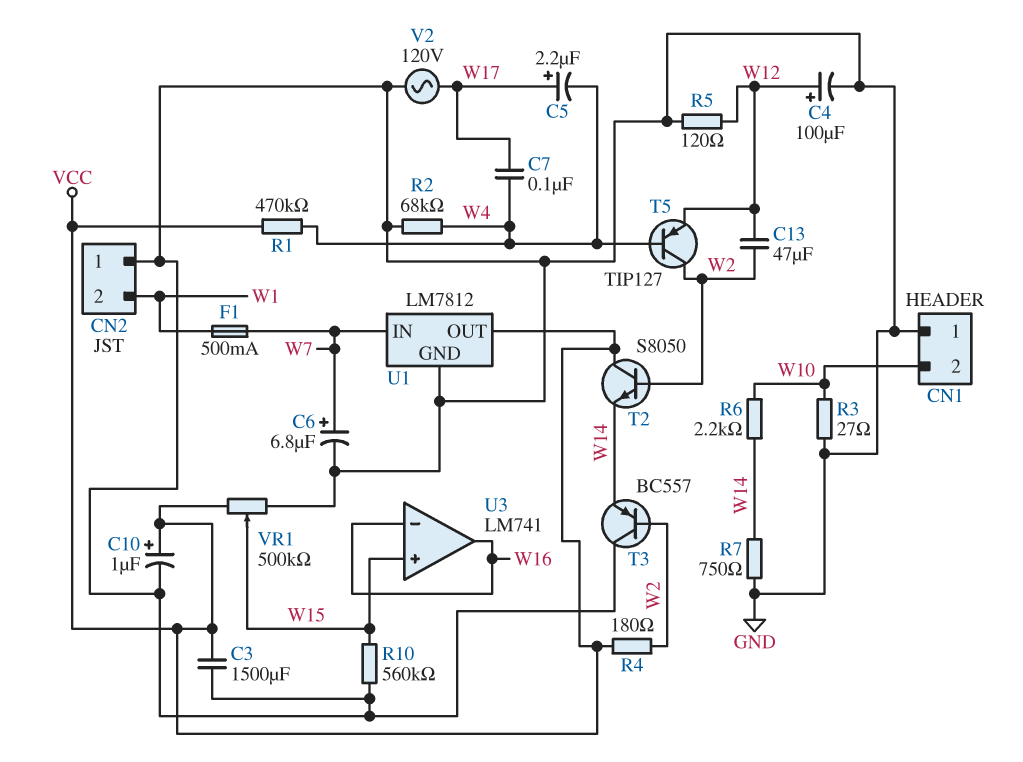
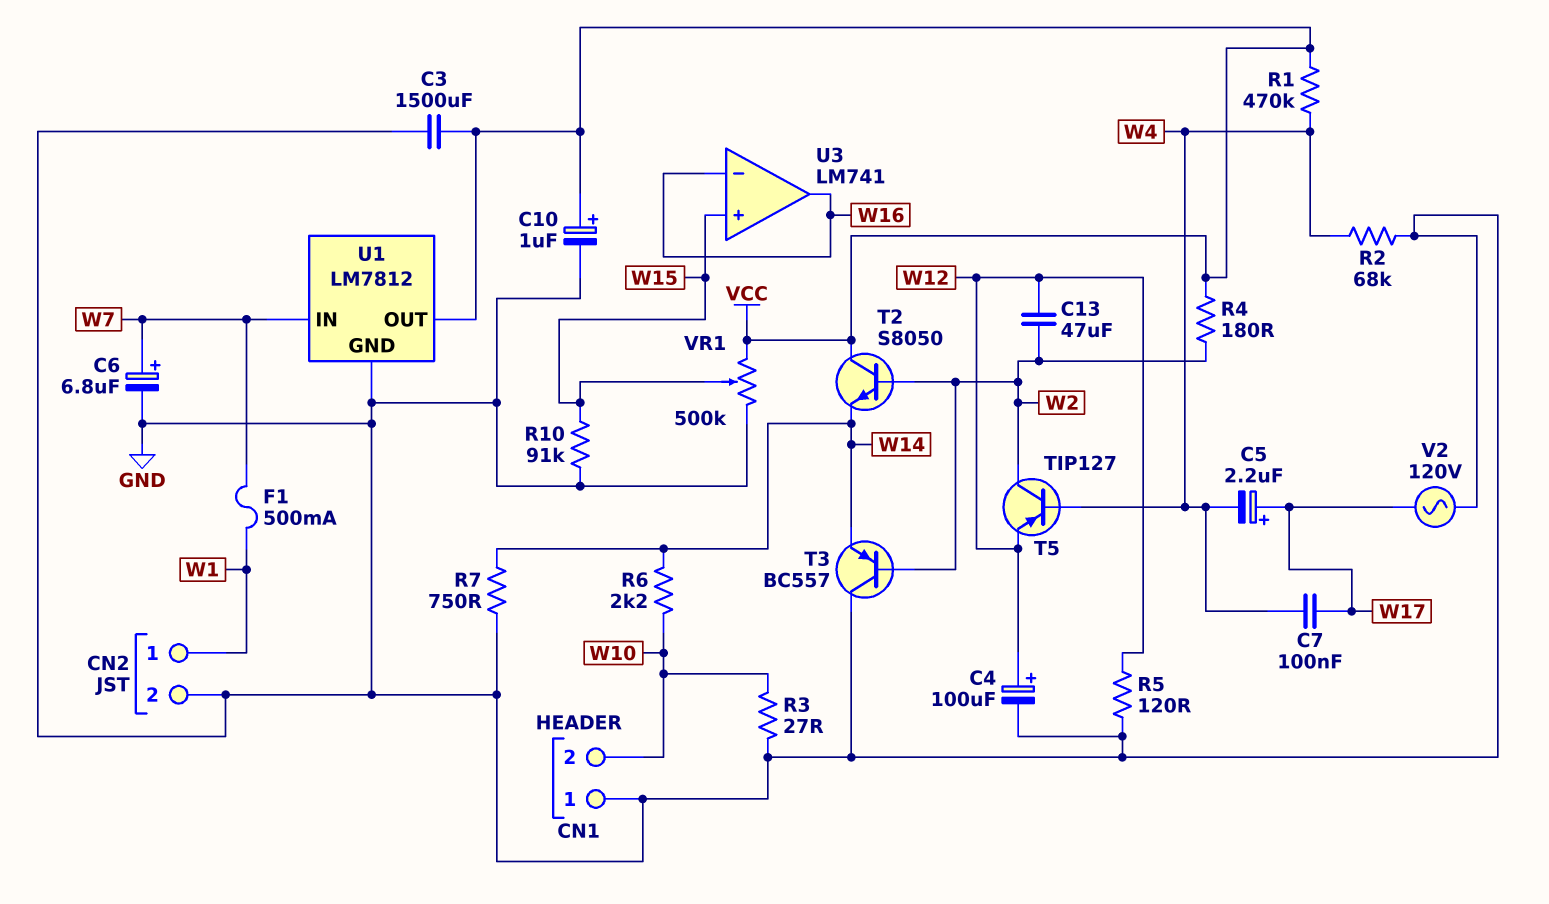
CN2 pin 1: GND -> W1
CN2 pin 2: W1 -> GND
R10: 560k (GND, W15) -> 91k (GND, W15)

